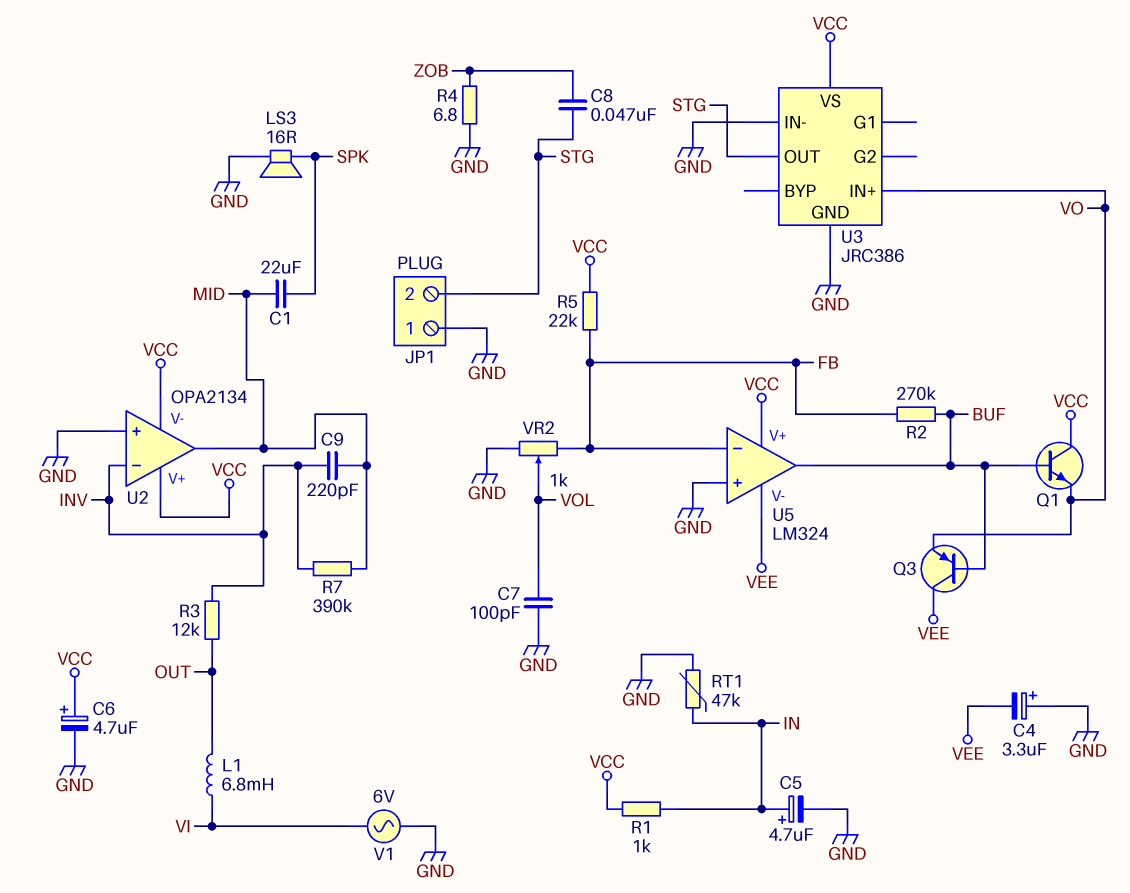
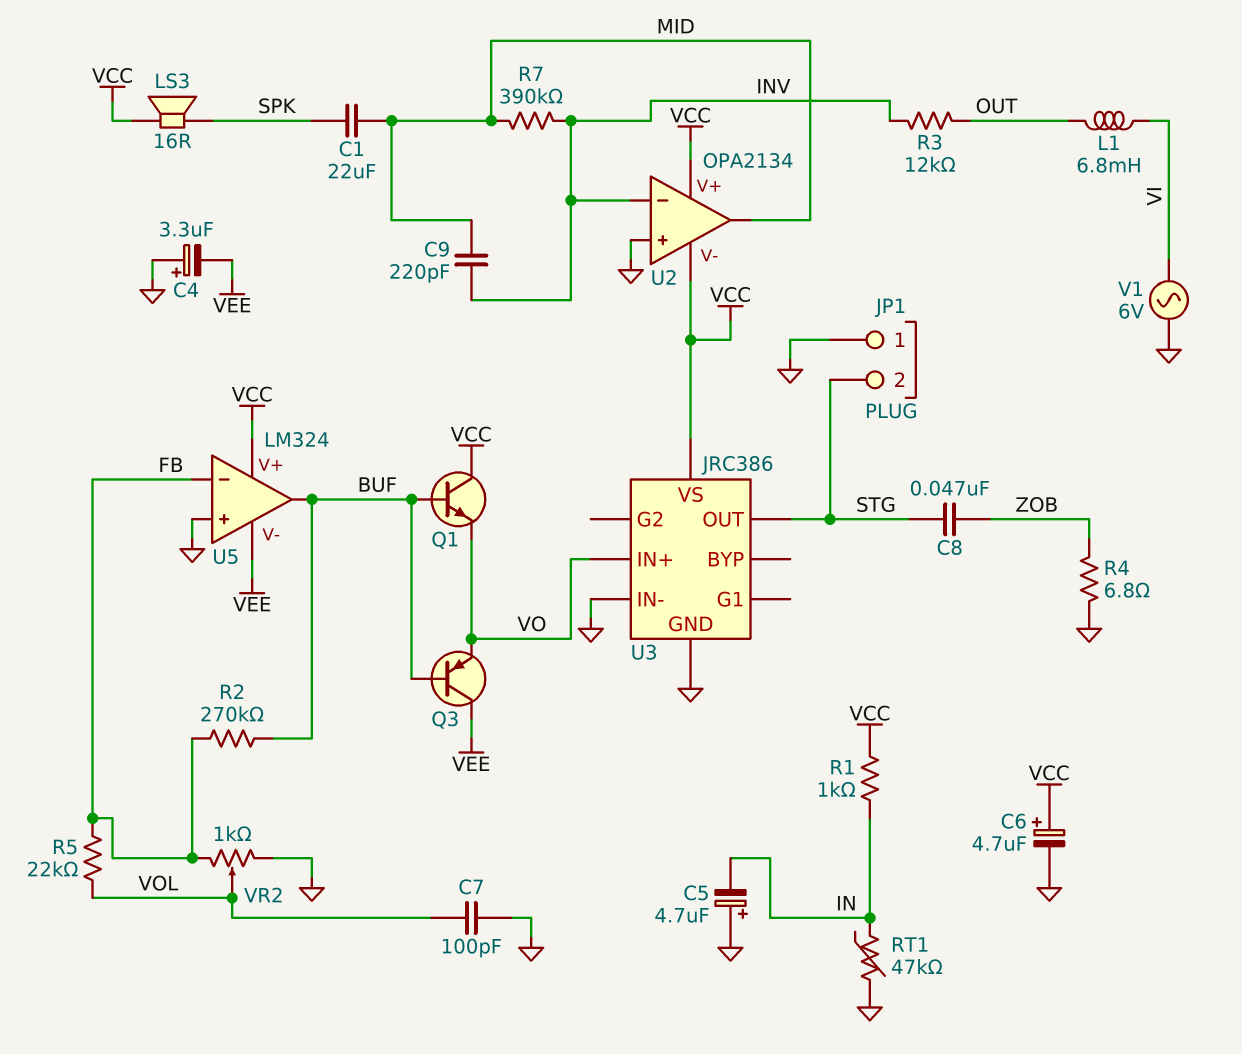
C5: 4.7uF (plus IN, minus GND) -> 4.7uF (plus GND, minus IN)
LS3: speaker 16R (GND, SPK) -> speaker 16R (SPK, VCC)
R5: 22k (FB, VCC) -> 22k (FB, VOL)

